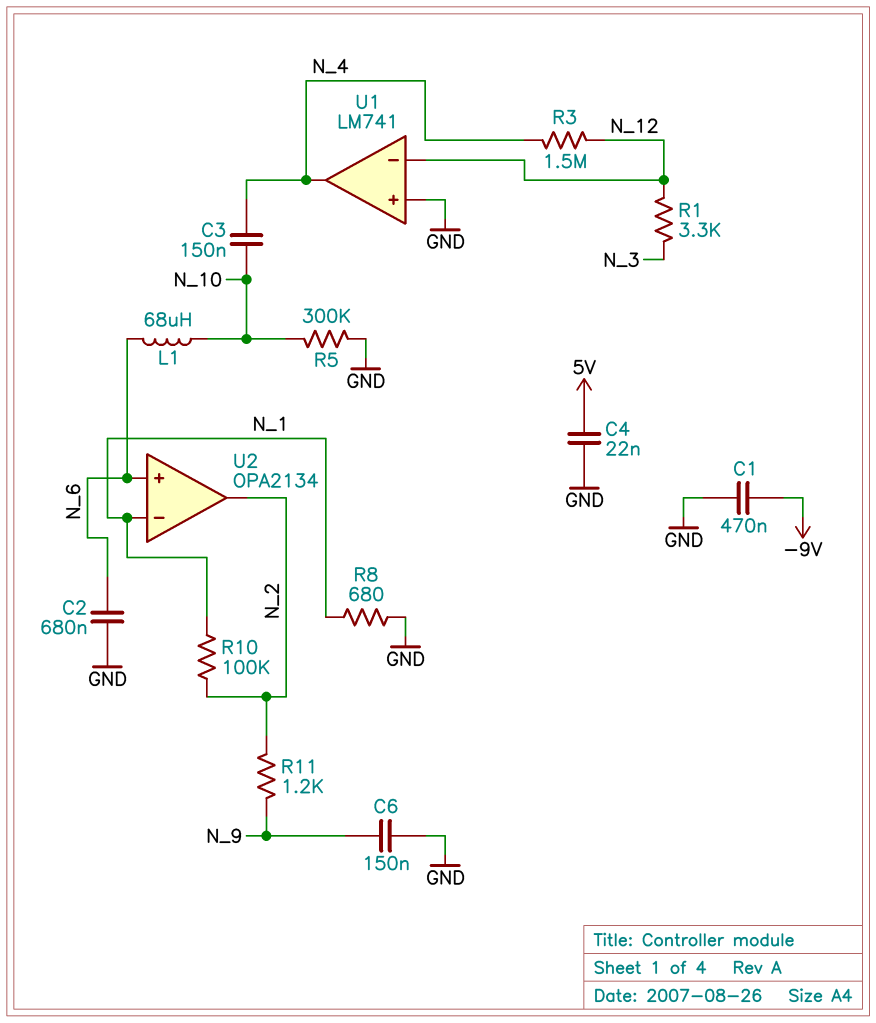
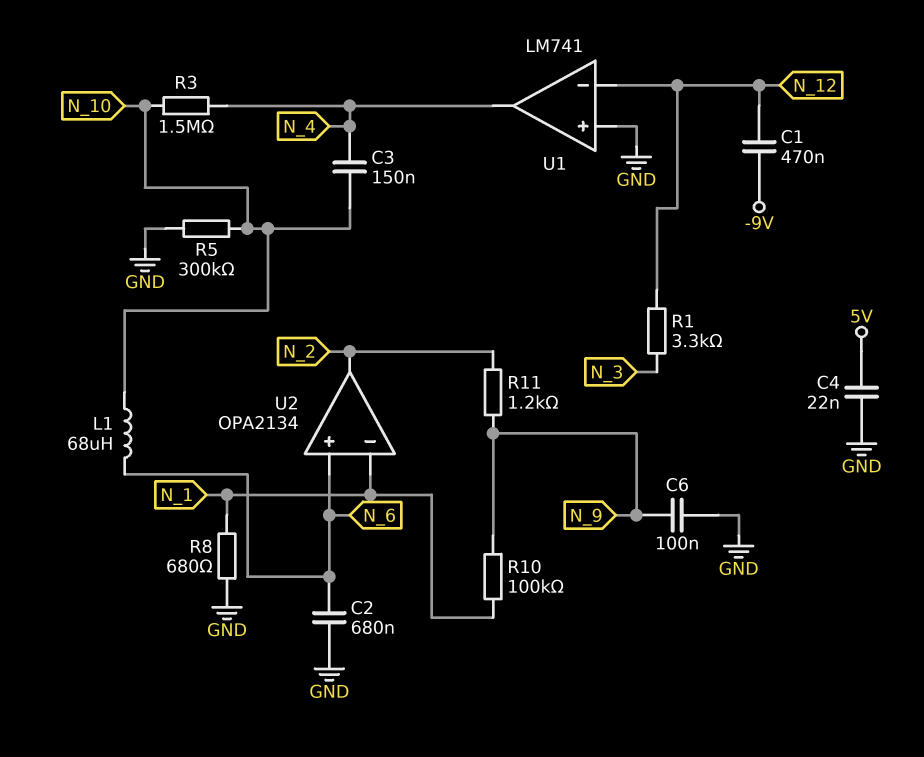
C1: 470nF (-9V, GND) -> 470nF (-9V, N_12)
C6: 150nF (GND, N_9) -> 100nF (GND, N_9)
R3: 1.5M (N_4, N_12) -> 1.5M (N_4, N_10)
R10: 100k (N_1, N_2) -> 100k (N_1, N_9)

